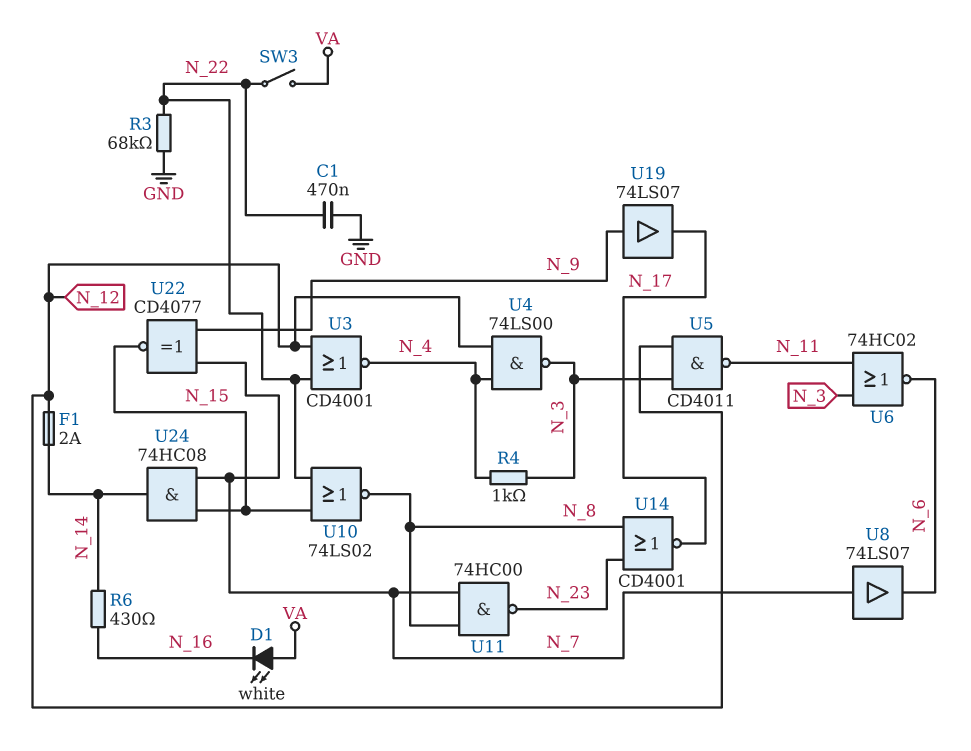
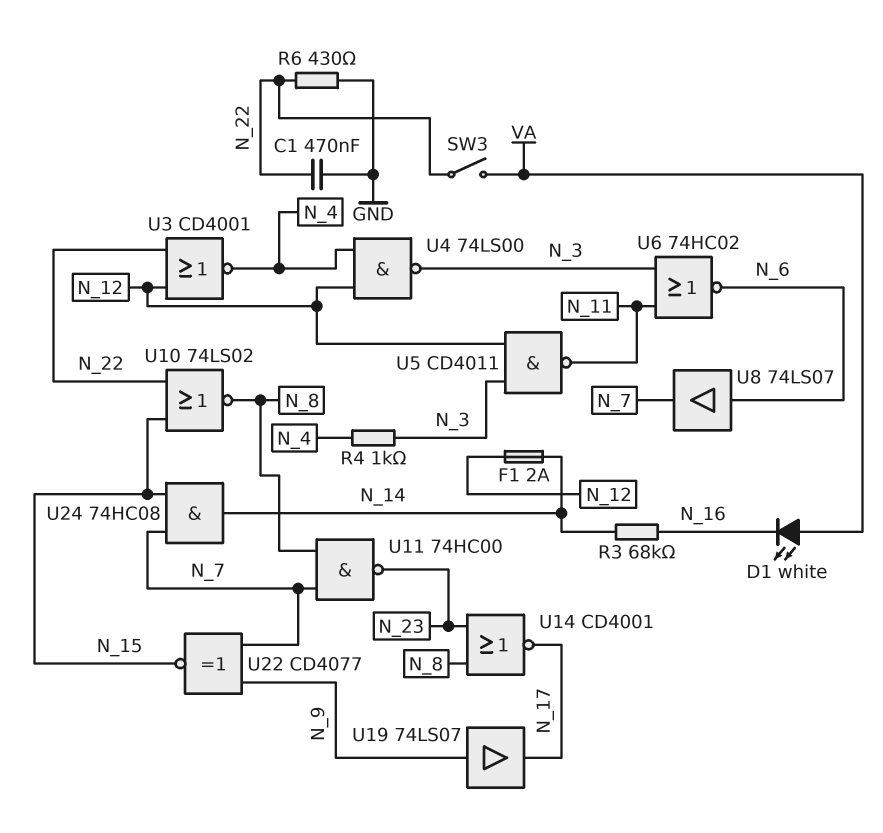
R3: 68k (GND, N_22) -> 68k (N_14, N_16)
R6: 430 (N_14, N_16) -> 430 (GND, N_22)
U8: buffer 74LS07 (in N_7, out N_6) -> buffer 74LS07 (in N_6, out N_7)

